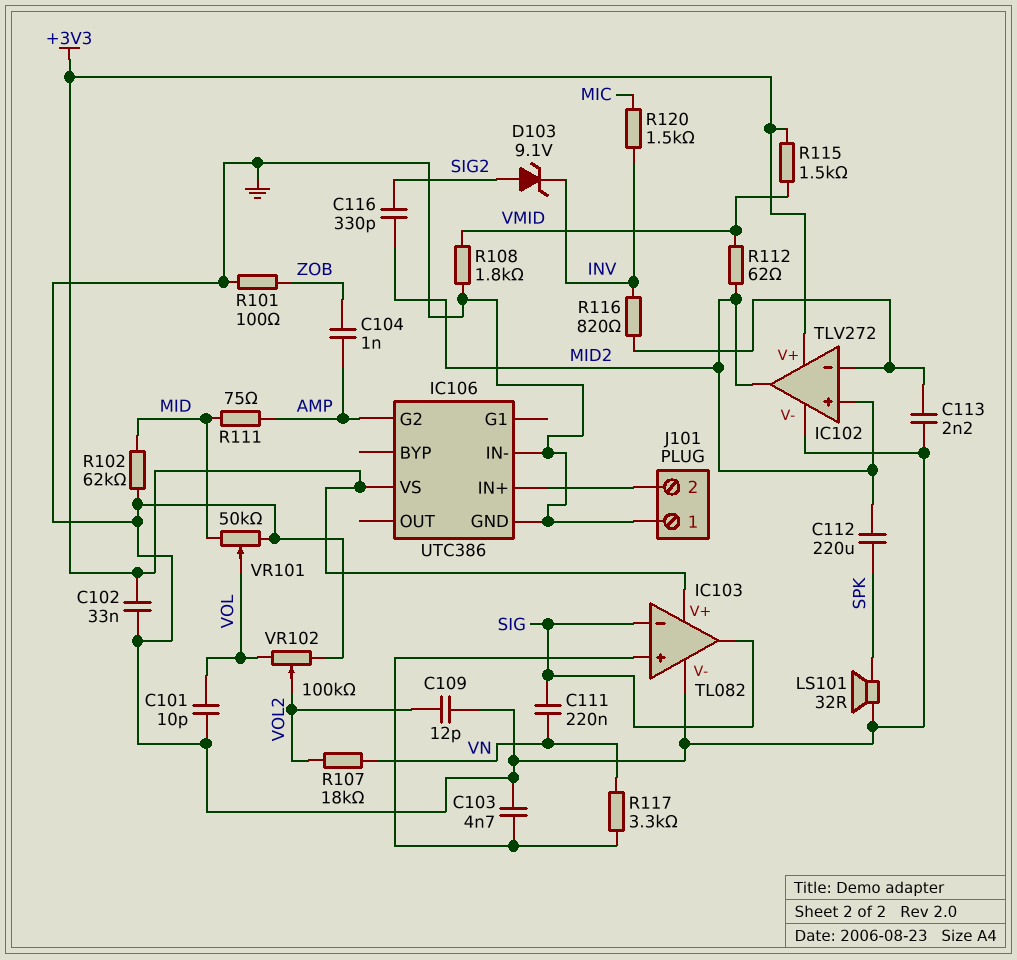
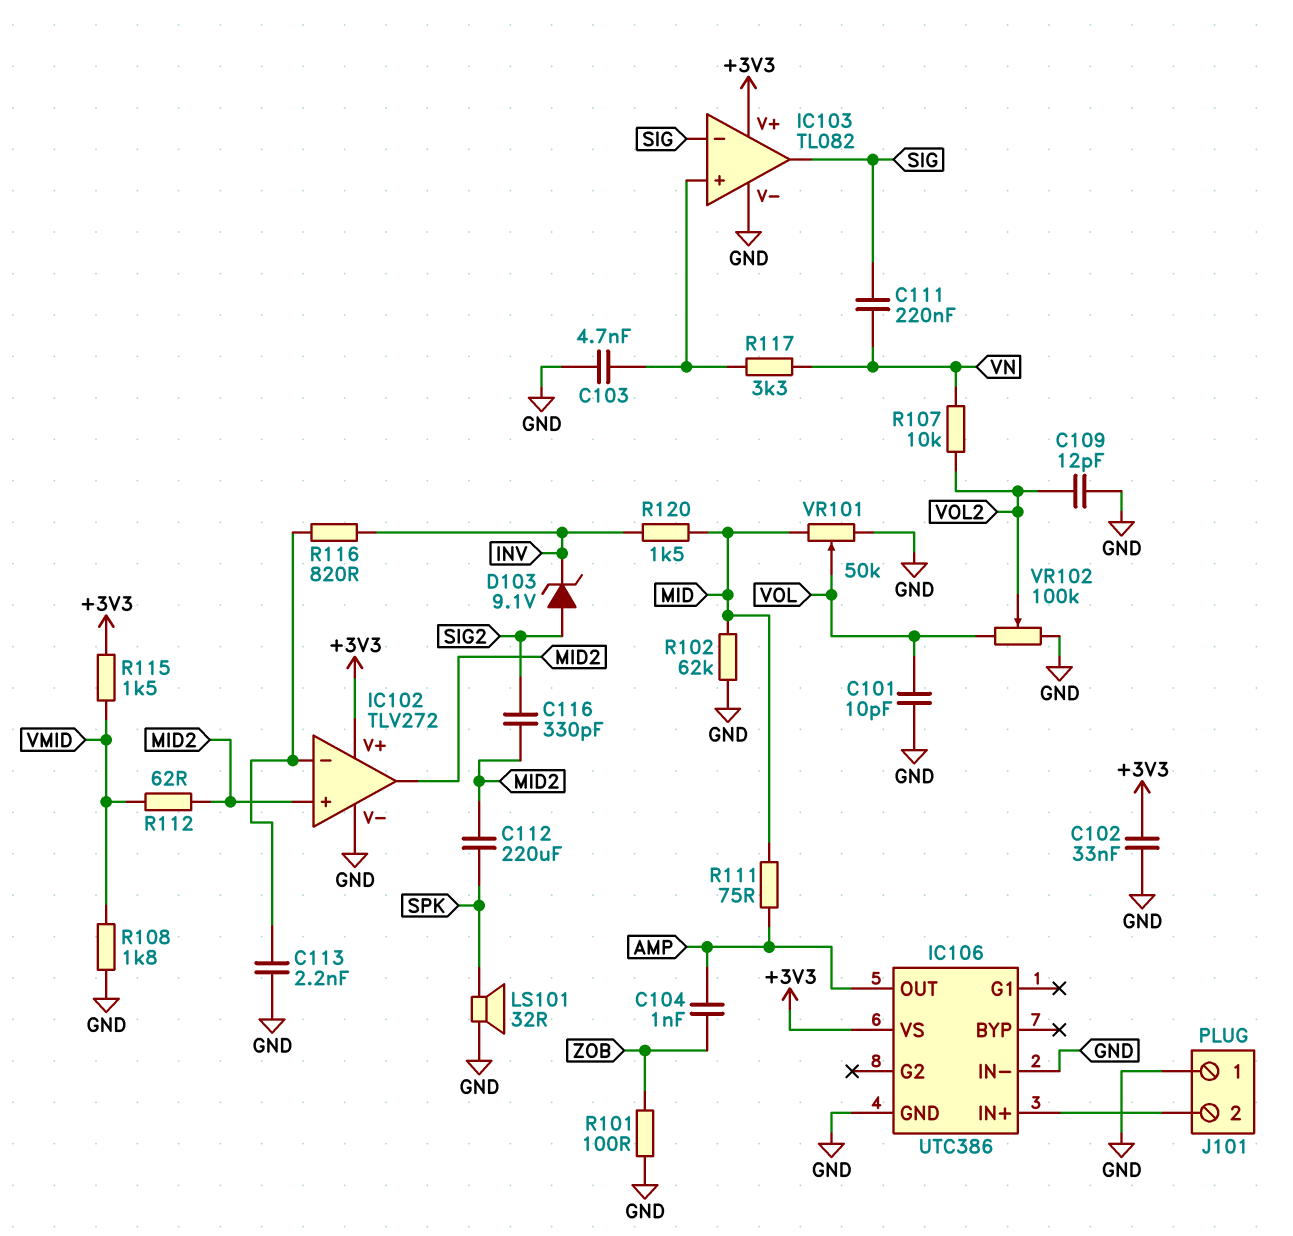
IC106 pin G2: AMP -> none
IC106 pin OUT: none -> AMP
R107: 18k (VN, VOL2) -> 10k (VN, VOL2)
R120: 1.5k (INV, MIC) -> 1.5k (INV, MID)

